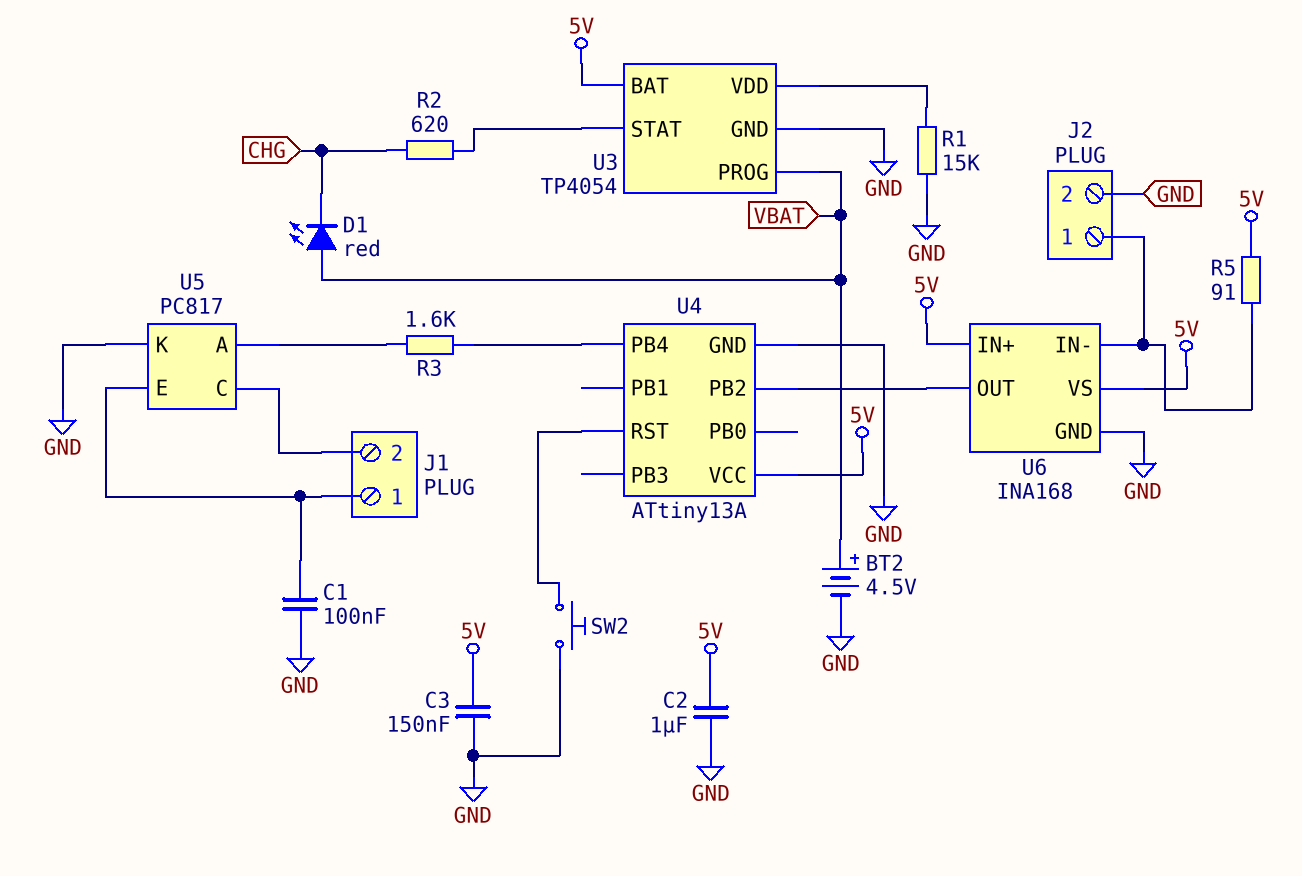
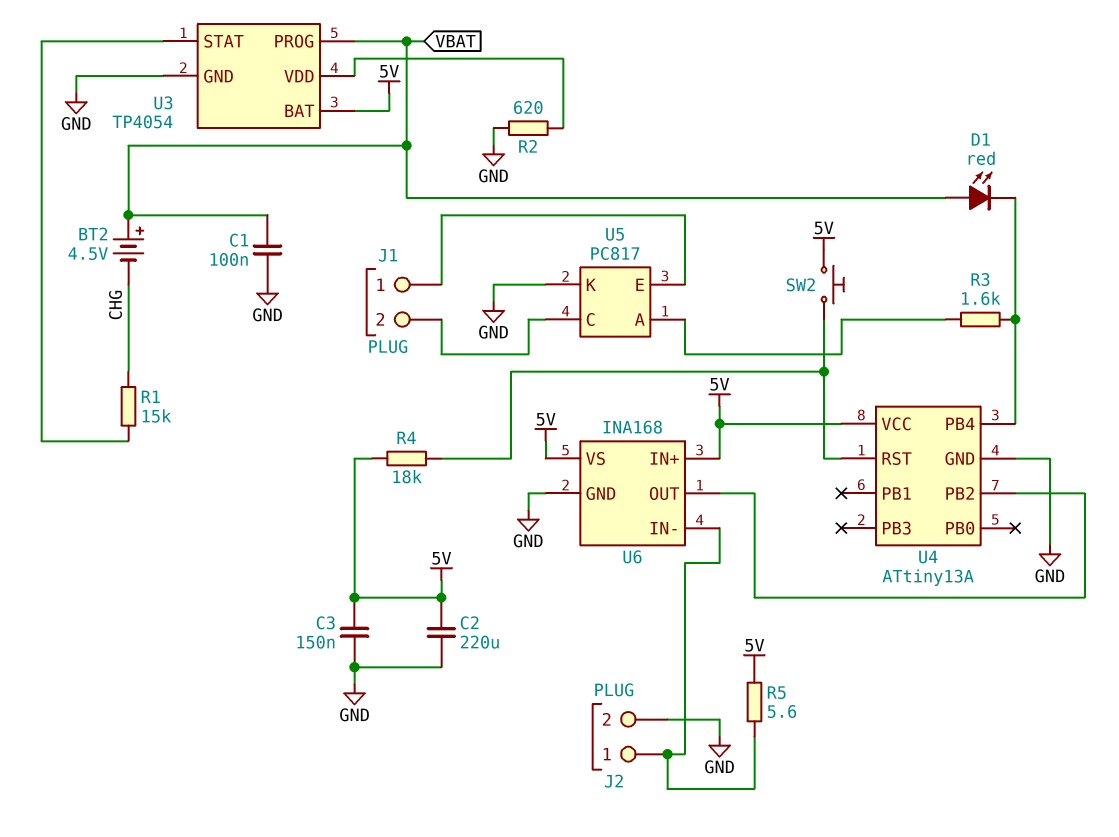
BT2: 4.5V (plus VBAT, minus GND) -> 4.5V (plus VBAT, minus CHG)
C1: 100nF (GND, J1/1) -> 100nF (GND, VBAT)
C2: 1uF (5V, GND) -> 220uF (5V, GND)
D1: LED red (A VBAT, K CHG) -> LED red (A VBAT, K U4/PB4)
R1: 15k (GND, U3/VDD) -> 15k (CHG, U3/STAT)
R2: 620 (CHG, U3/STAT) -> 620 (GND, U3/VDD)
R4: none -> 18k (5V, U4/RST)
R5: 91 (5V, J2/1) -> 5.6 (5V, J2/1)
SW2: button (GND, U4/RST) -> button (5V, U4/RST)

